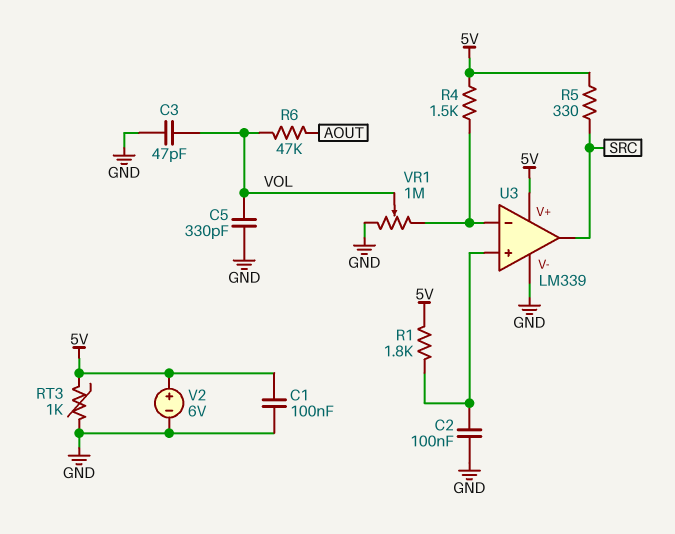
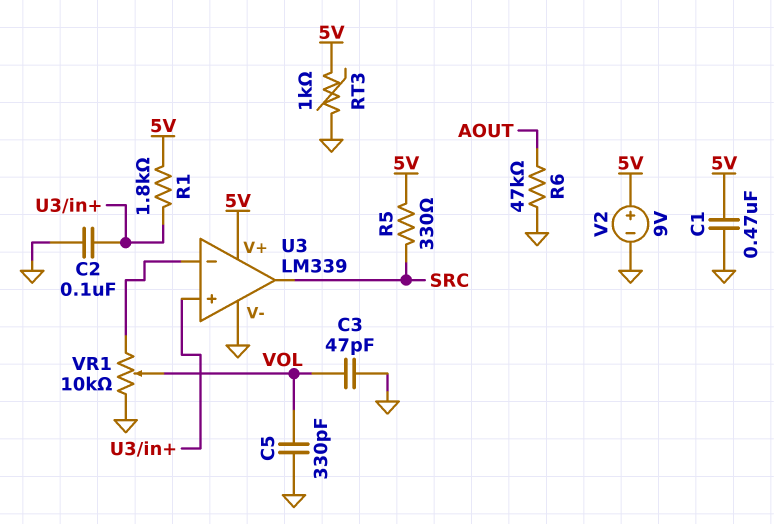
C1: 100nF (5V, GND) -> 470nF (5V, GND)
R4: 1.5k (5V, U3/in-) -> none
R6: 47k (AOUT, VOL) -> 47k (AOUT, GND)
V2: 6V (plus 5V, minus GND) -> 9V (plus 5V, minus GND)
VR1: 1M (GND, U3/in-, wiper VOL) -> 10k (GND, U3/in-, wiper VOL)

